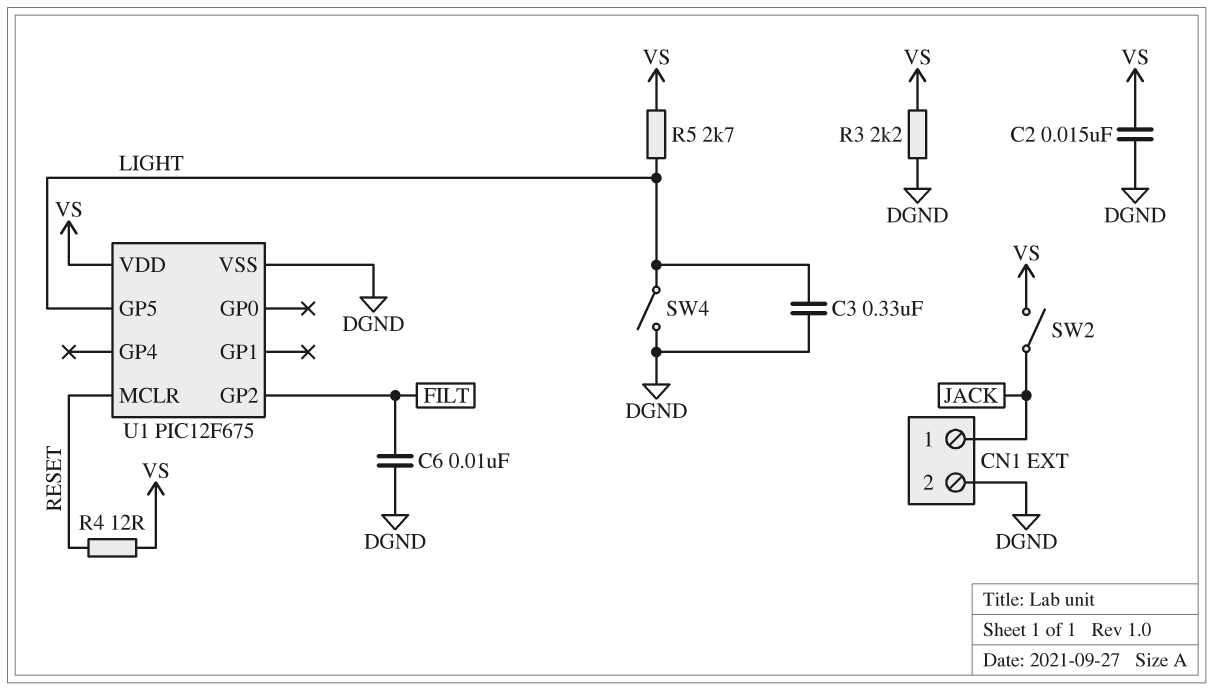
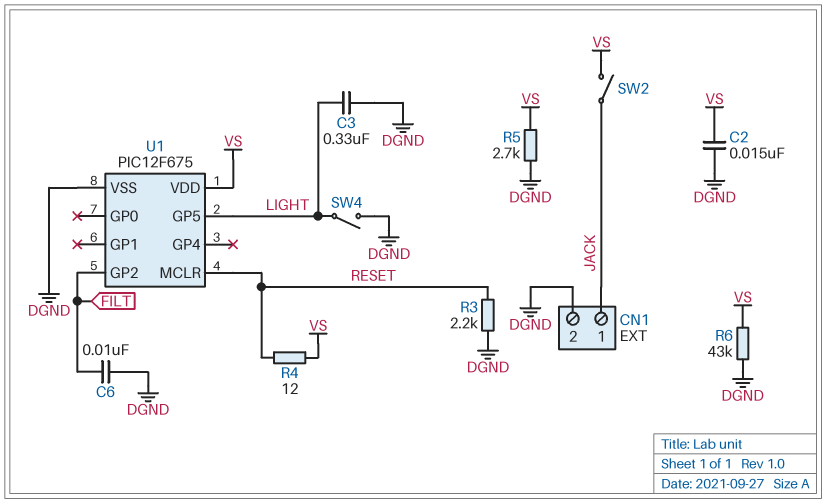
R3: 2.2k (DGND, VS) -> 2.2k (DGND, RESET)
R5: 2.7k (LIGHT, VS) -> 2.7k (DGND, VS)
R6: none -> 43k (DGND, VS)

